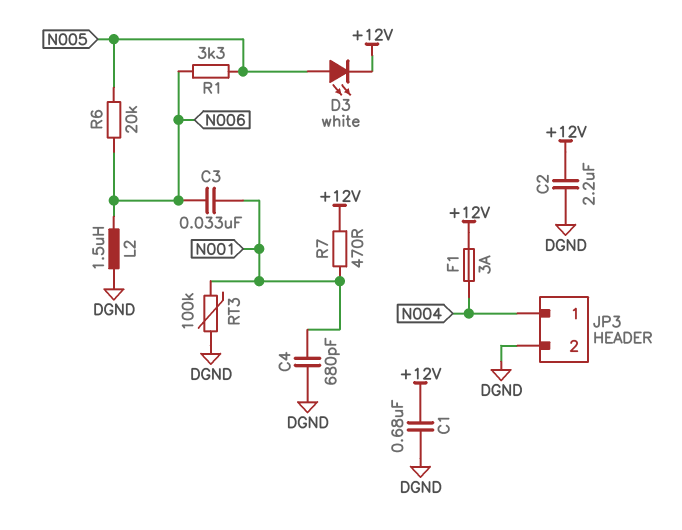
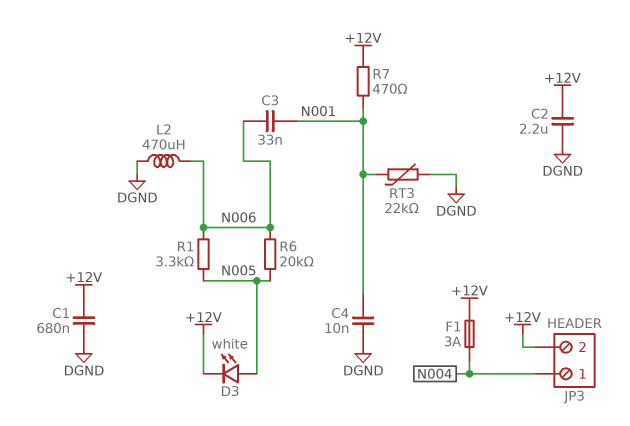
C4: 680pF (DGND, N001) -> 10nF (DGND, N001)
JP3 pin 2: DGND -> +12V
L2: 1.5uH (DGND, N006) -> 470uH (DGND, N006)
RT3: 100k (DGND, N001) -> 22k (DGND, N001)

